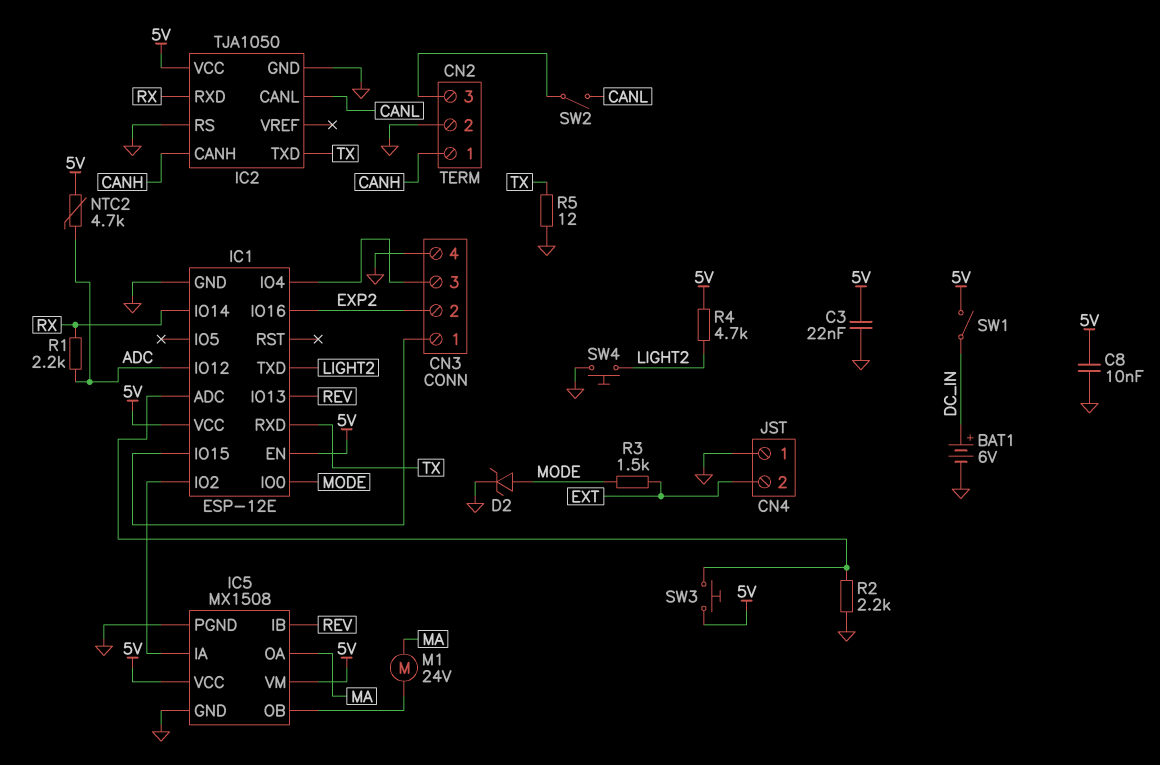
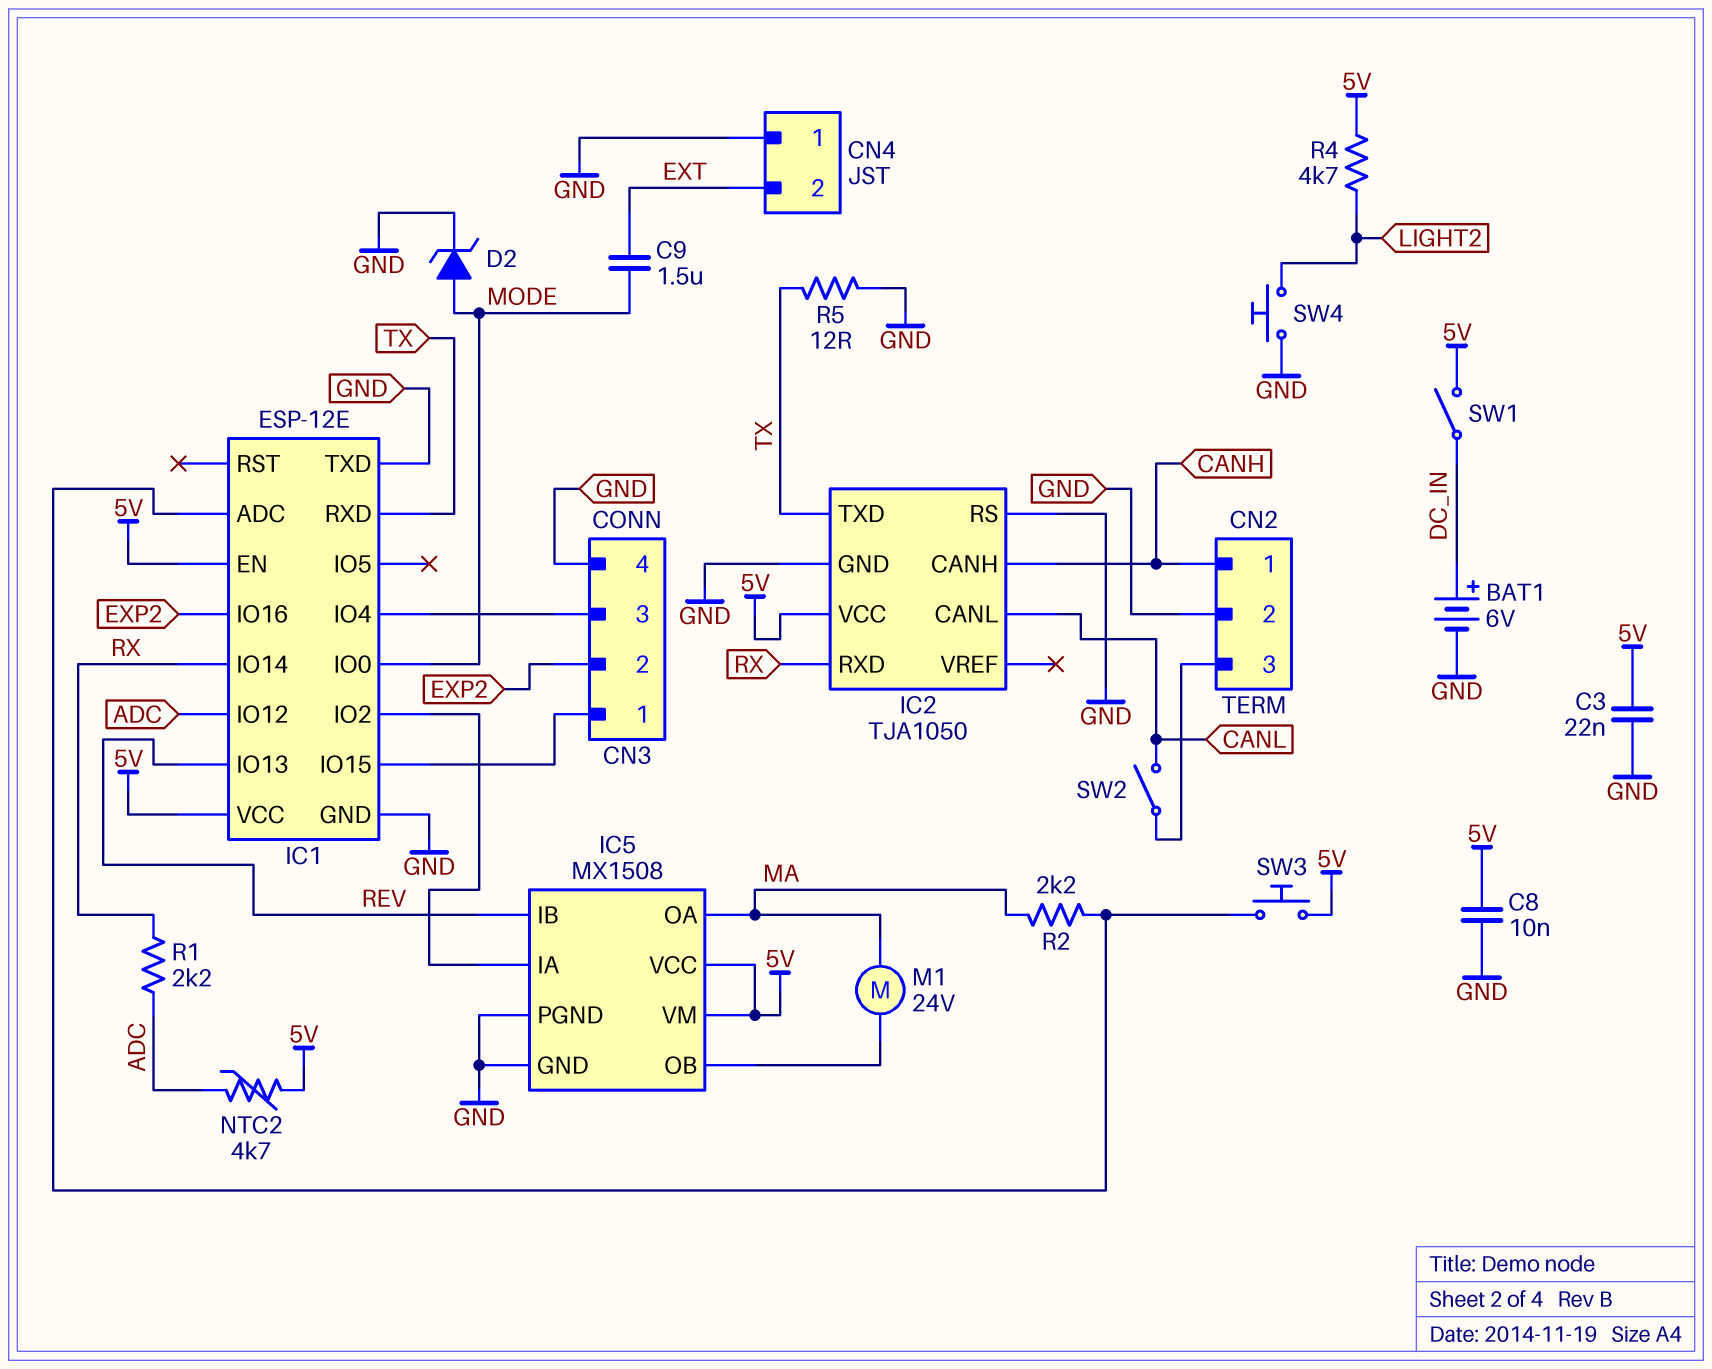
C9: none -> 1.5uF (EXT, MODE)
IC1 pin TXD: LIGHT2 -> GND
R2: 2.2k (GND, IC1/ADC) -> 2.2k (IC1/ADC, MA)
R3: 1.5k (EXT, MODE) -> none

